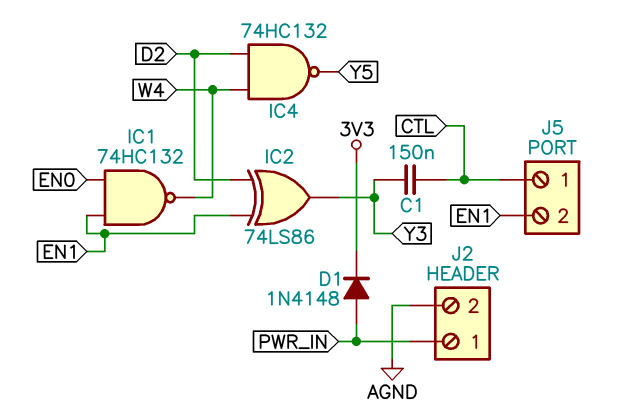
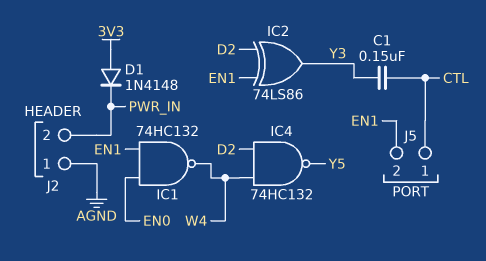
D1: diode 1N4148 (A PWR_IN, K 3V3) -> diode 1N4148 (A 3V3, K PWR_IN)
J2 pin 1: PWR_IN -> AGND
J2 pin 2: AGND -> PWR_IN

